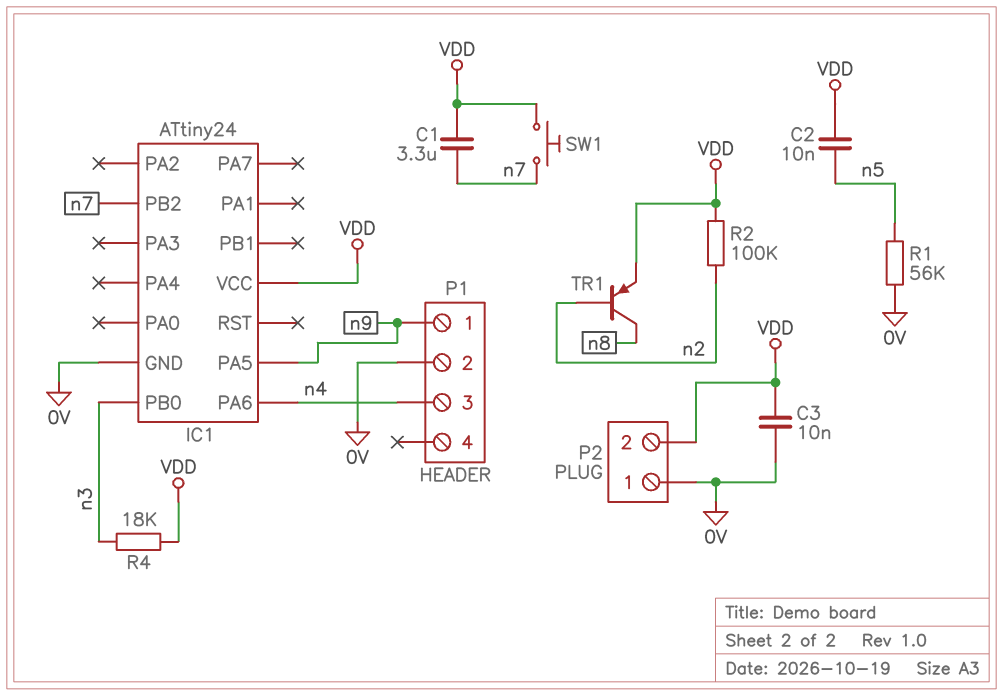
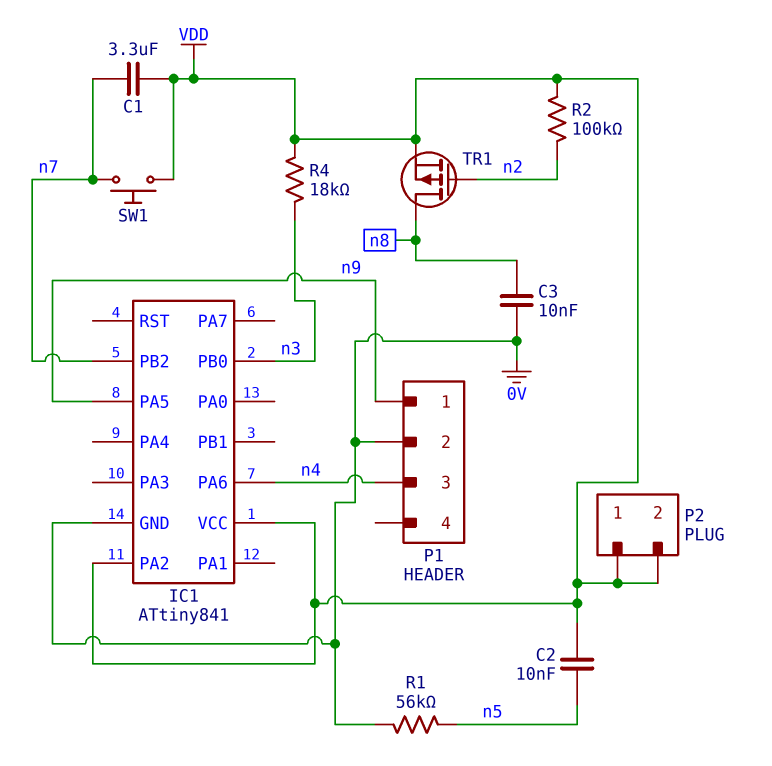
C3: 10nF (0V, VDD) -> 10nF (0V, n8)
IC1: ATtiny24 -> ATtiny841
IC1 pin PA2: none -> VDD
P2 pin 1: 0V -> VDD
TR1: PNP (B n2, C n8, E VDD) -> PMOS (G n2, D n8, S VDD)

